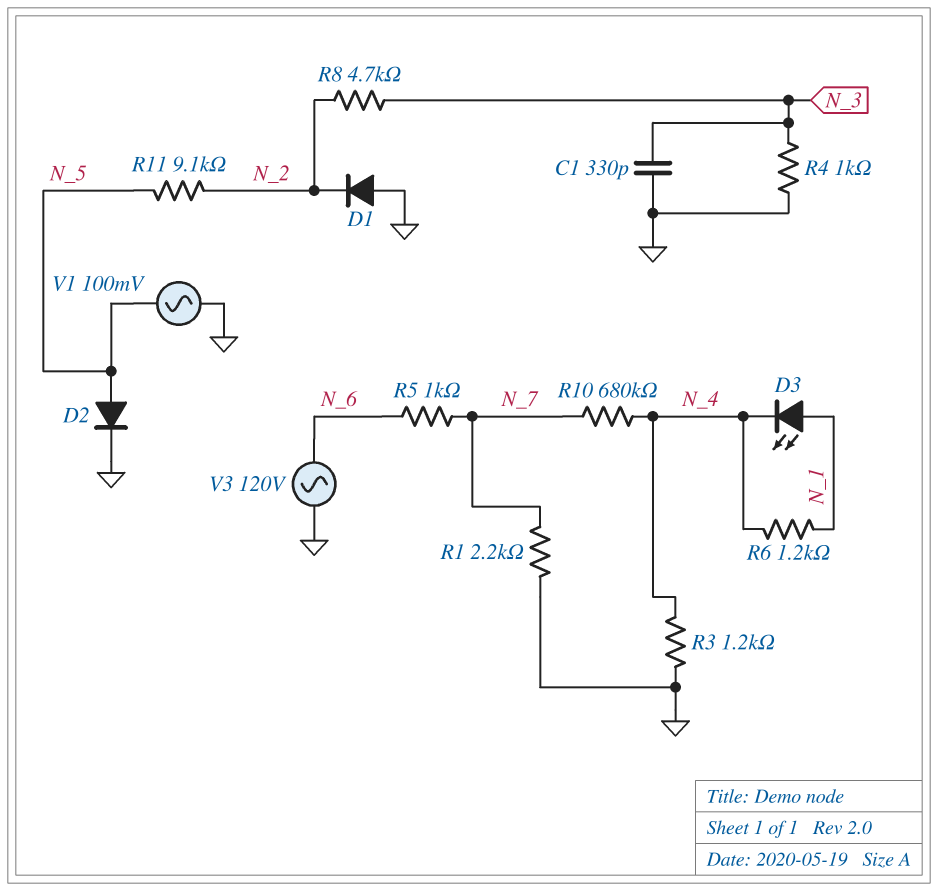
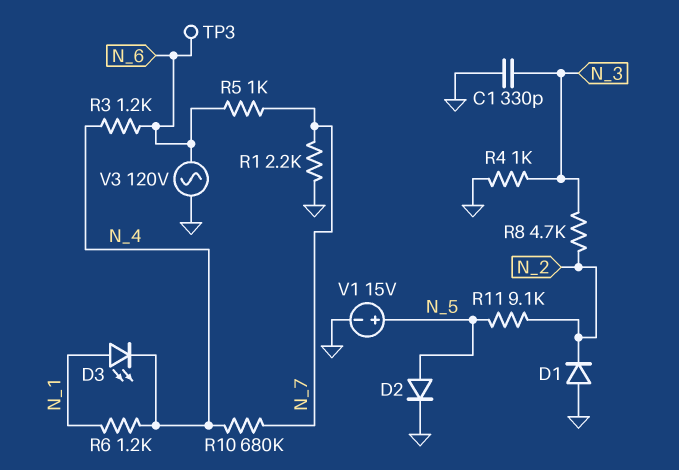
R3: 1.2k (GND, N_4) -> 1.2k (N_4, N_6)
TP3: none -> test point (N_6)
V1: AC 100mV (GND, N_5) -> 15V (plus N_5, minus GND)

